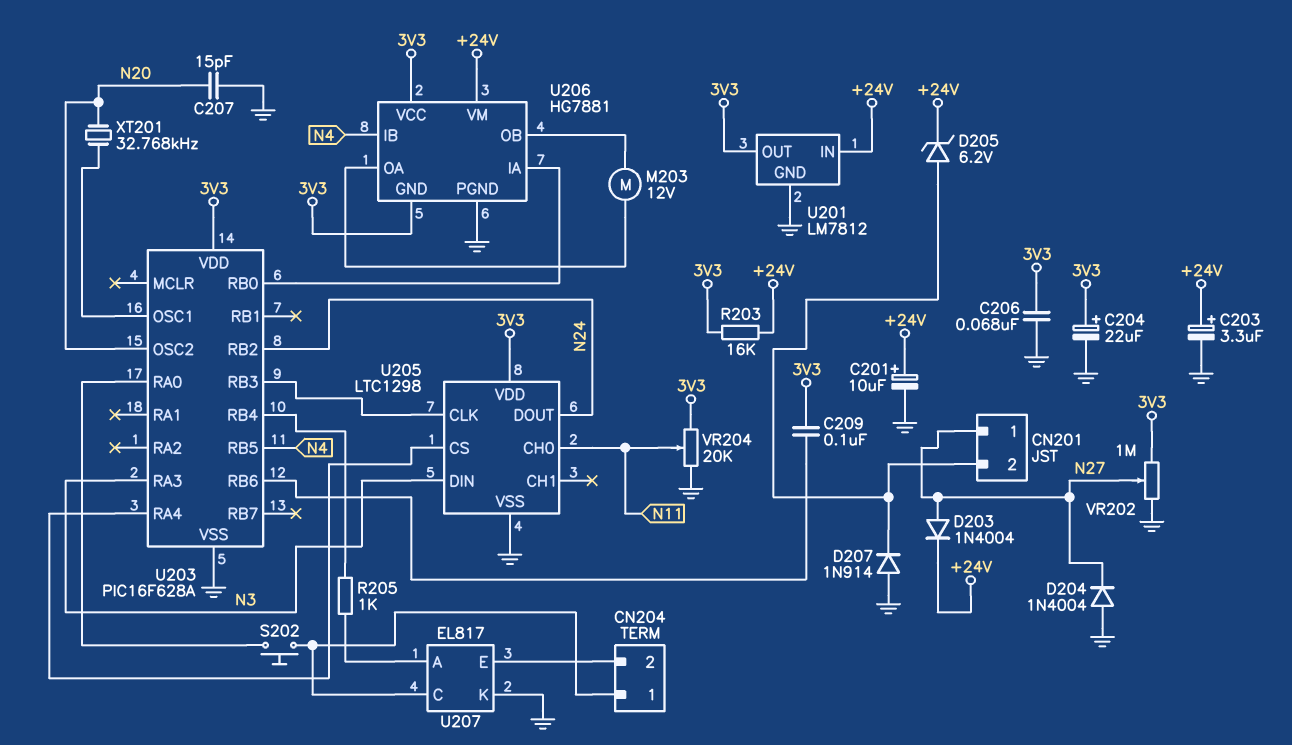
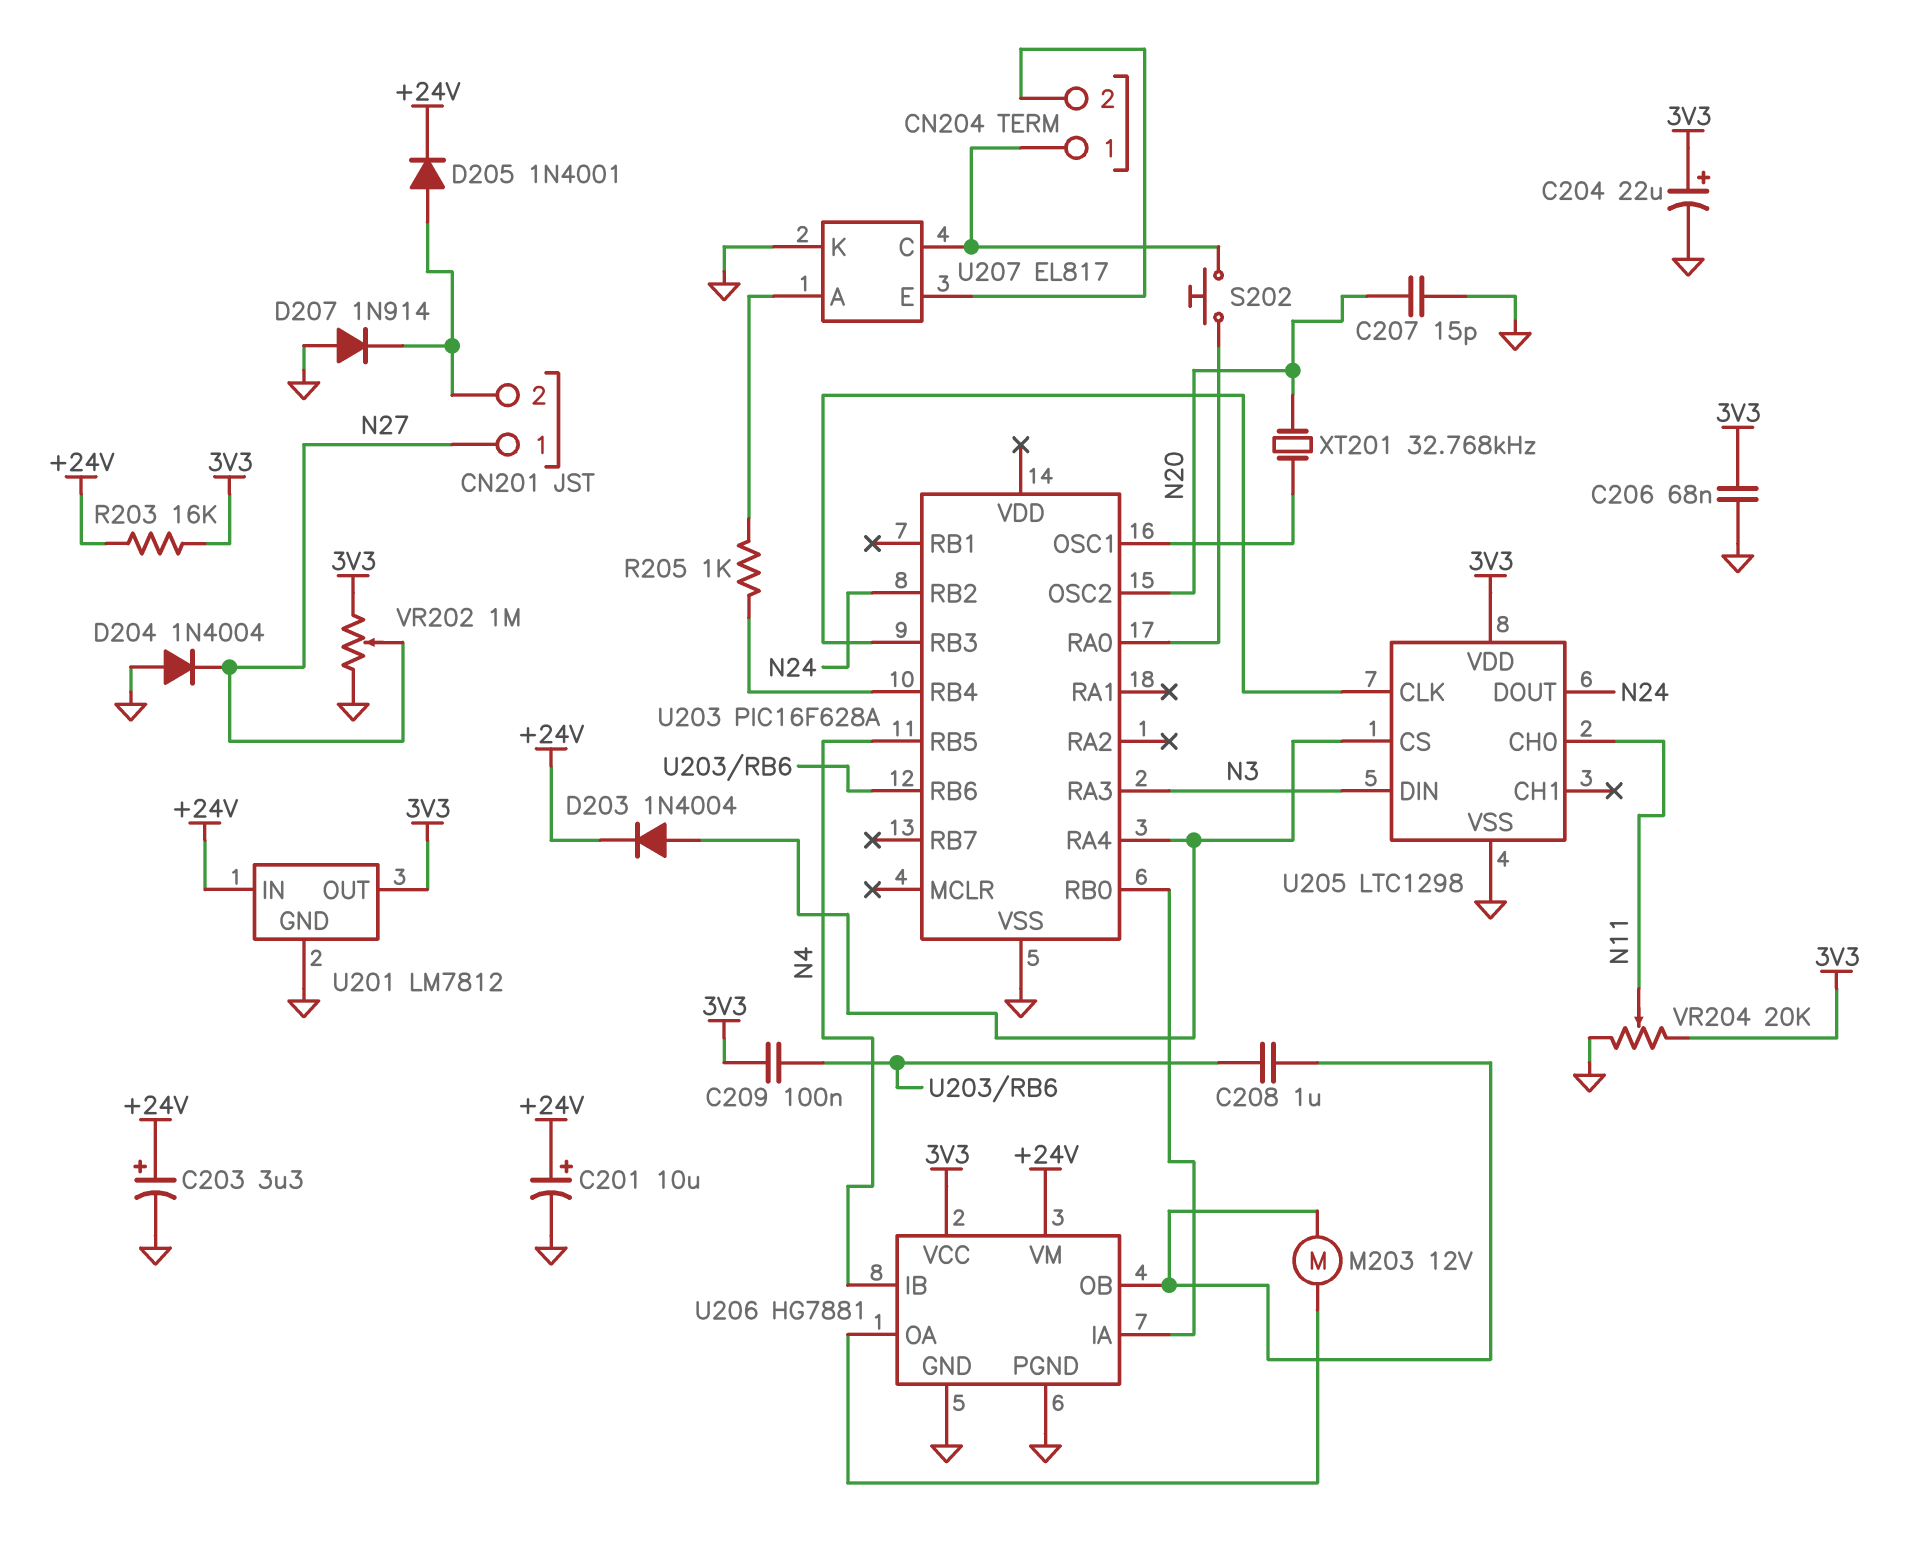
C208: none -> 1uF (U203/RB6, U206/OB)
D203: diode 1N4004 (A N27, K +24V) -> diode 1N4004 (A U203/RA4, K +24V)
D205: zener 6.2V (A CN201/2, K +24V) -> diode 1N4001 (A CN201/2, K +24V)
U203 pin VDD: 3V3 -> none
U206 pin GND: 3V3 -> GND

